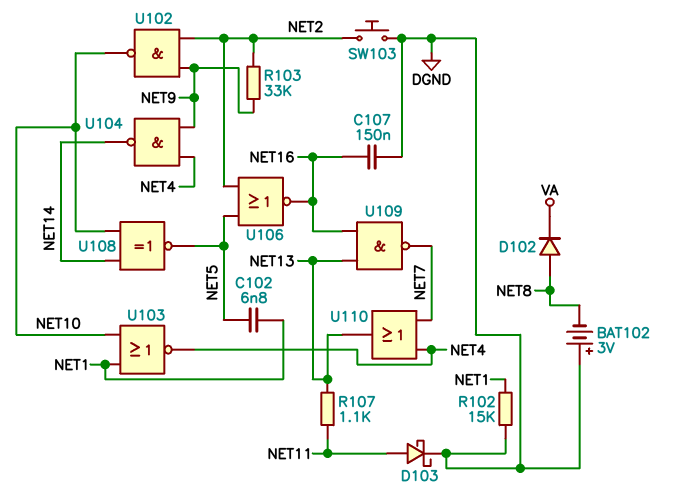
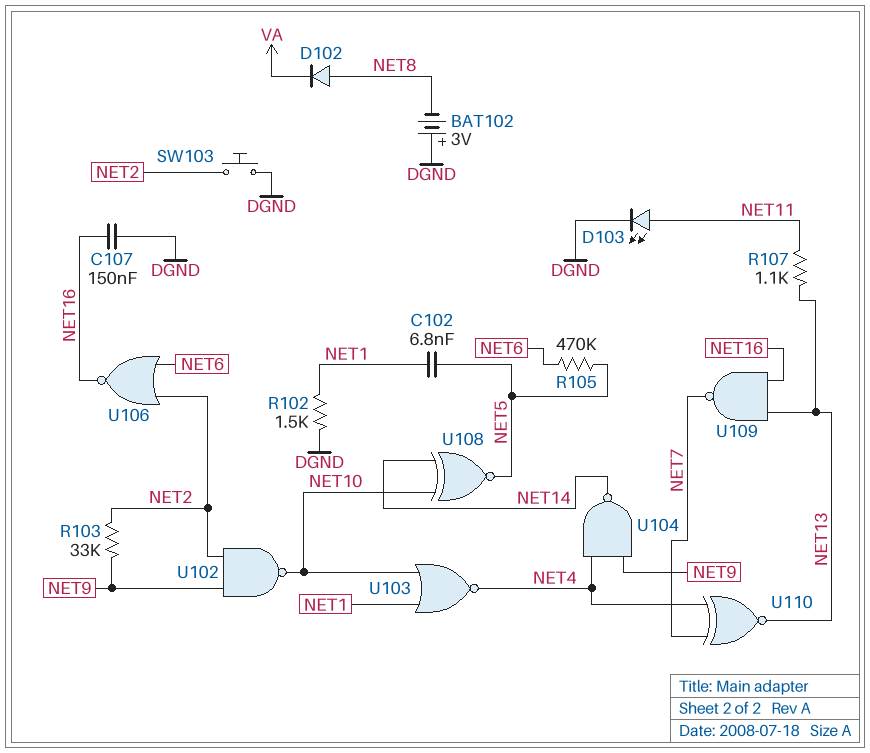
D103: schottky (A NET11, K DGND) -> LED (A NET11, K DGND)
R102: 15k (DGND, NET1) -> 1.5k (DGND, NET1)
R105: none -> 470k (NET5, NET6)
U106: NOR (in NET2, in NET5, out NET16) -> NOR (in NET2, in NET6, out NET16)
U110: OR (in NET4, in NET7, out NET13) -> XNOR (in NET4, in NET7, out NET13)

